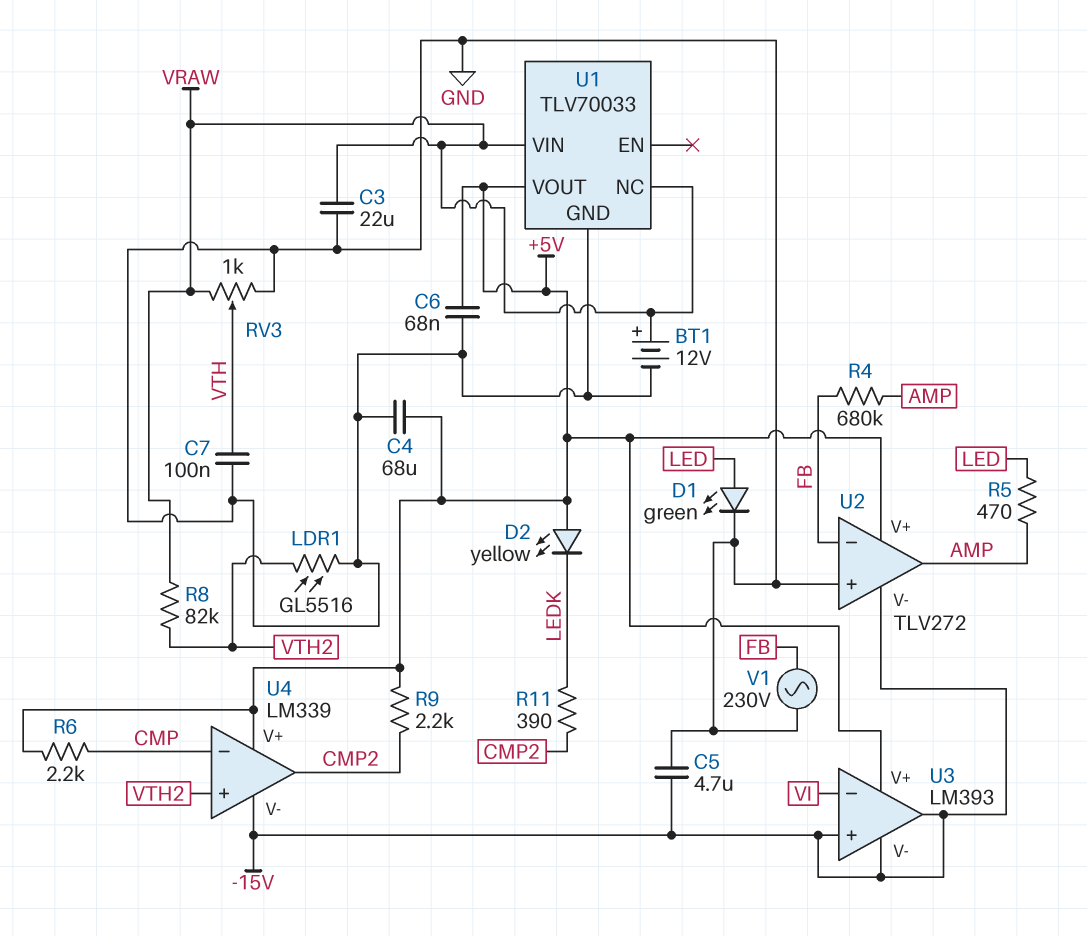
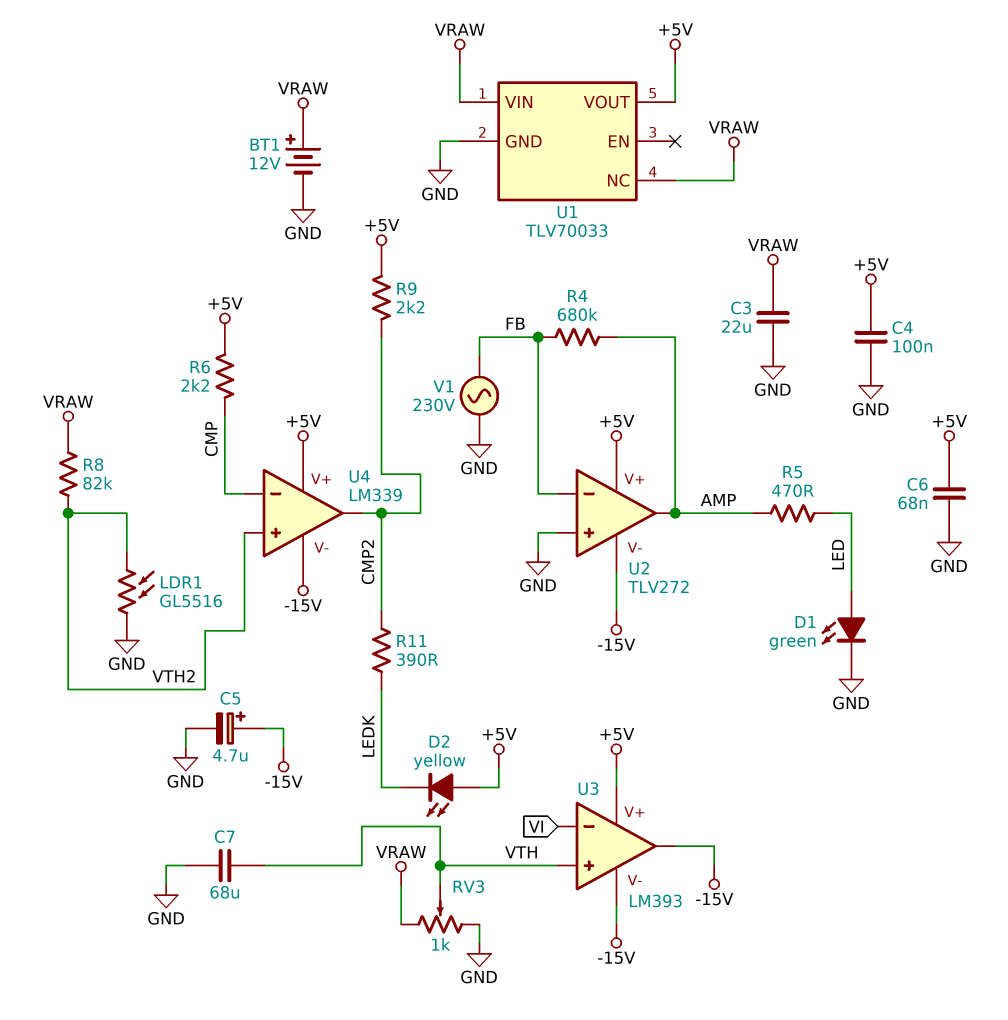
C4: 68uF (+5V, GND) -> 100nF (+5V, GND)
C5: 4.7uF (-15V, GND) -> 4.7uF (plus -15V, minus GND)
C7: 100nF (GND, VTH) -> 68uF (GND, VTH)
U3 pin in+: -15V -> VTH

